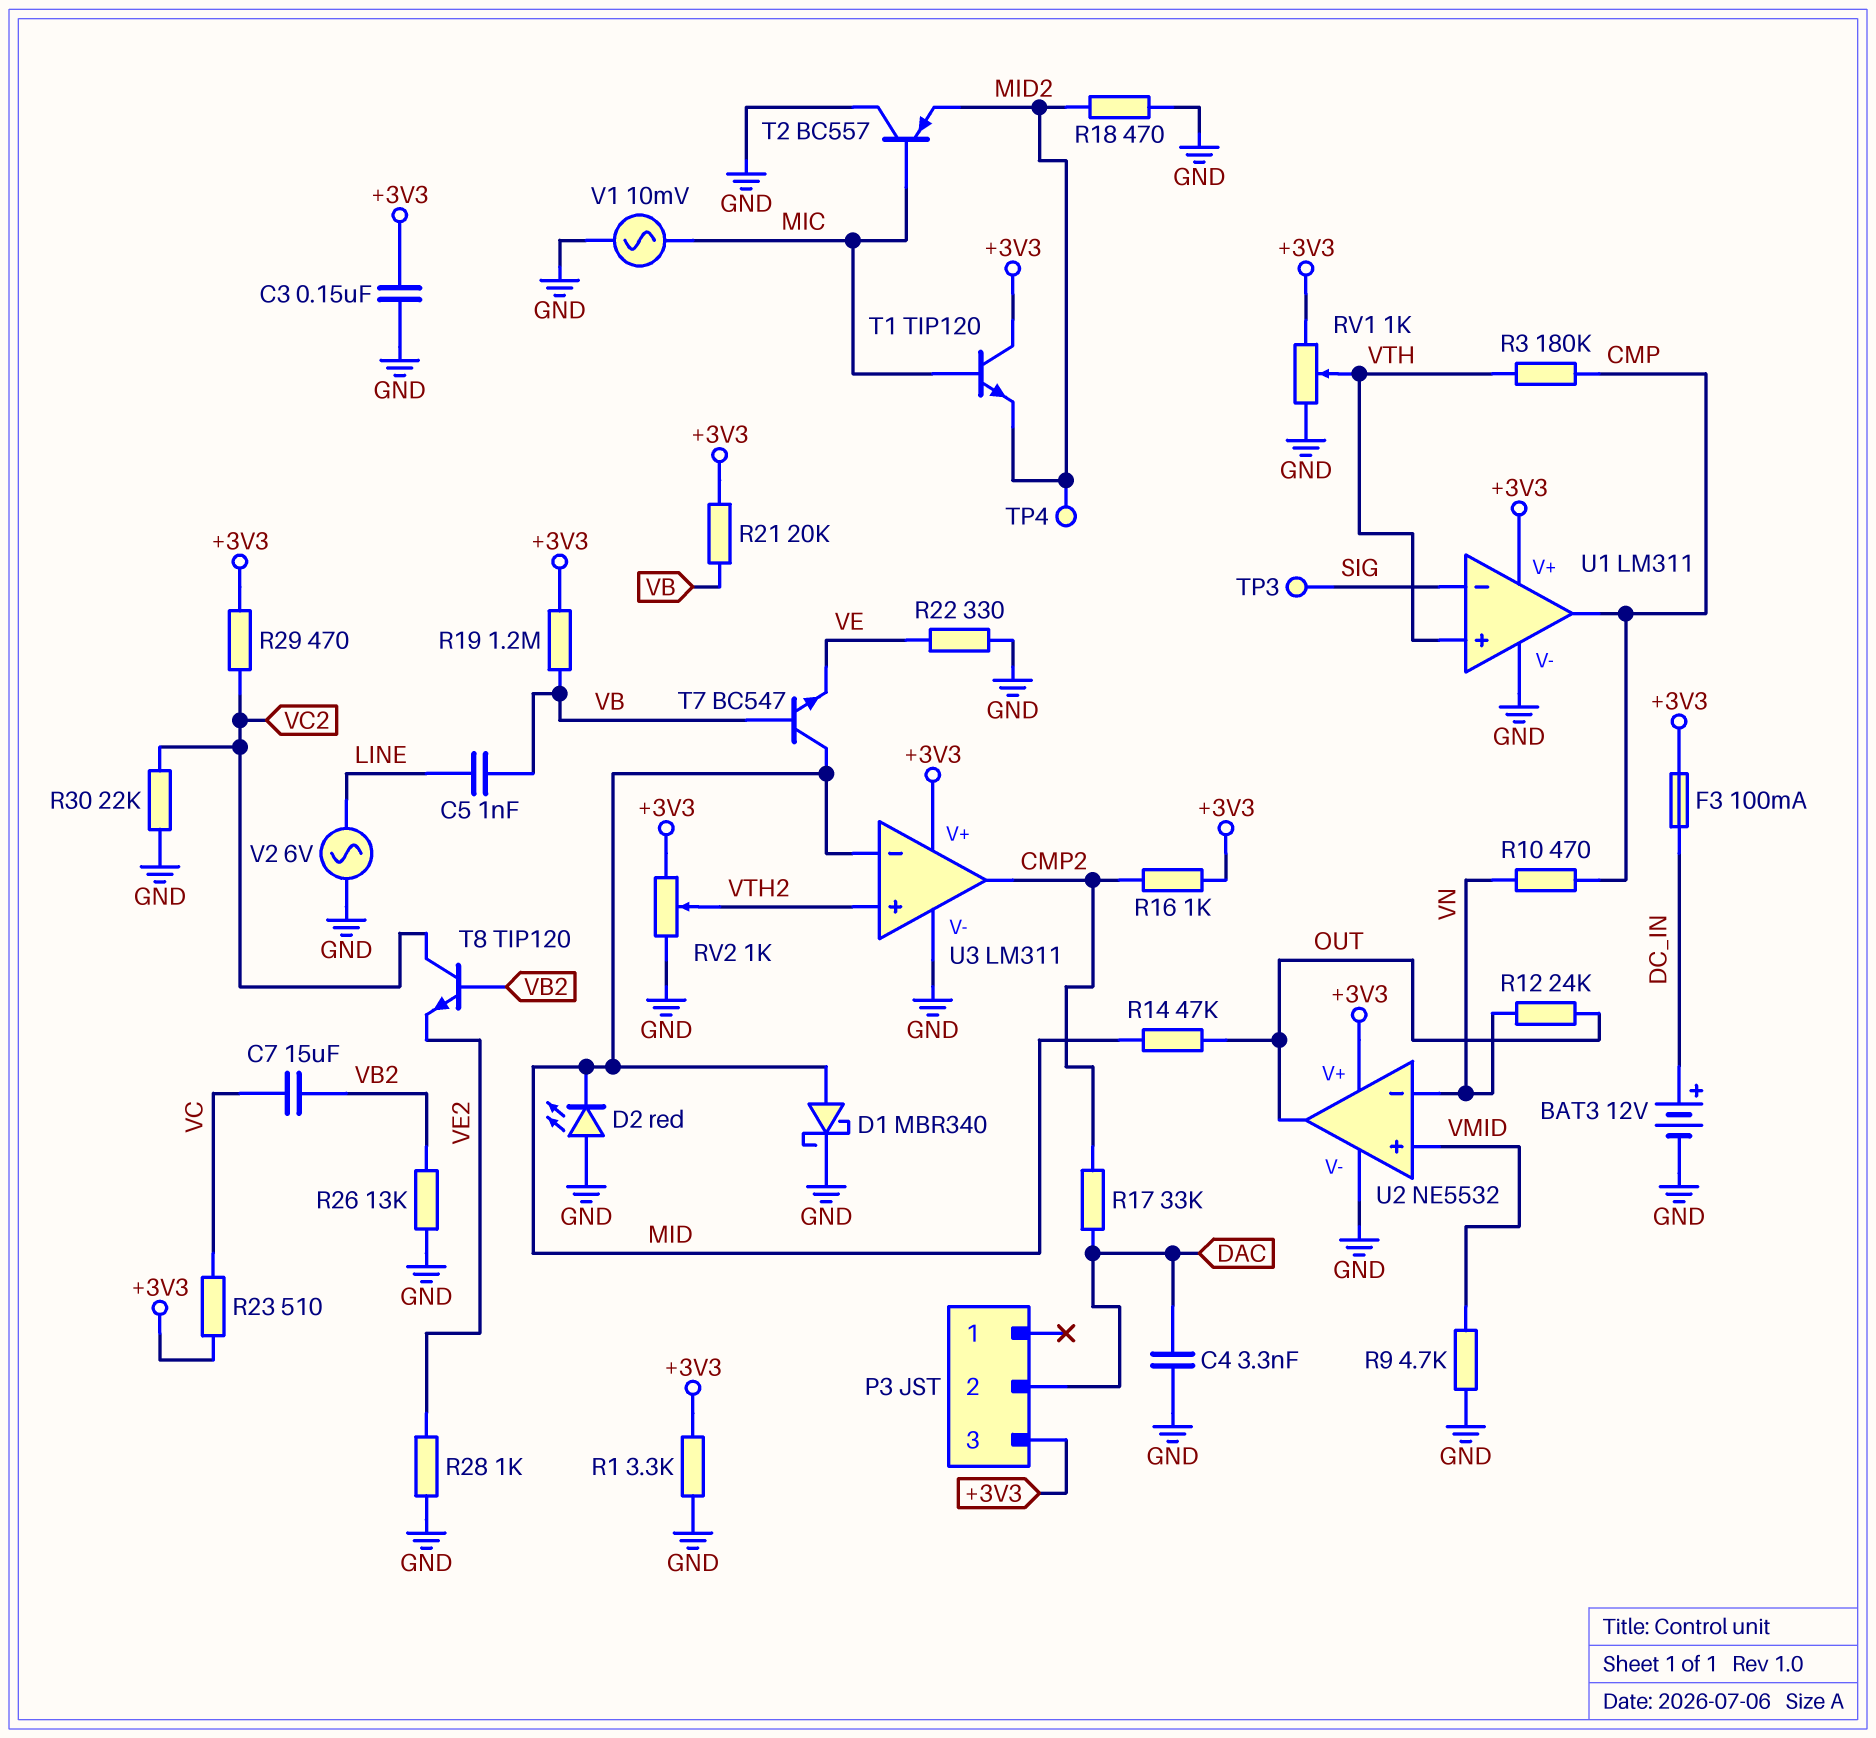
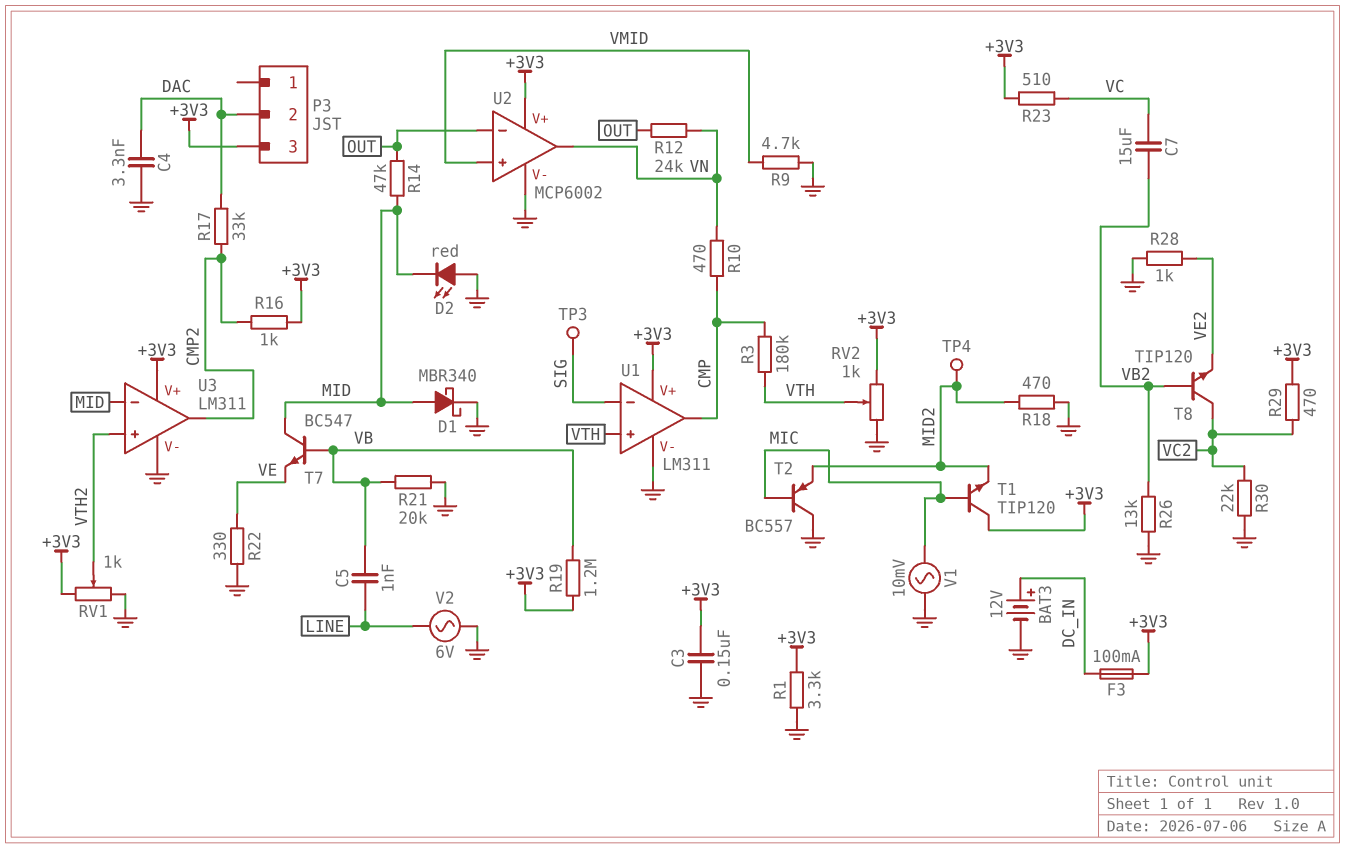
R21: 20k (+3V3, VB) -> 20k (GND, VB)
RV1: 1k (+3V3, GND, wiper VTH) -> 1k (+3V3, GND, wiper VTH2)
RV2: 1k (+3V3, GND, wiper VTH2) -> 1k (+3V3, GND, wiper VTH)
U2: NE5532 -> MCP6002
U2 pin in-: VN -> OUT
U2 pin out: OUT -> VN

